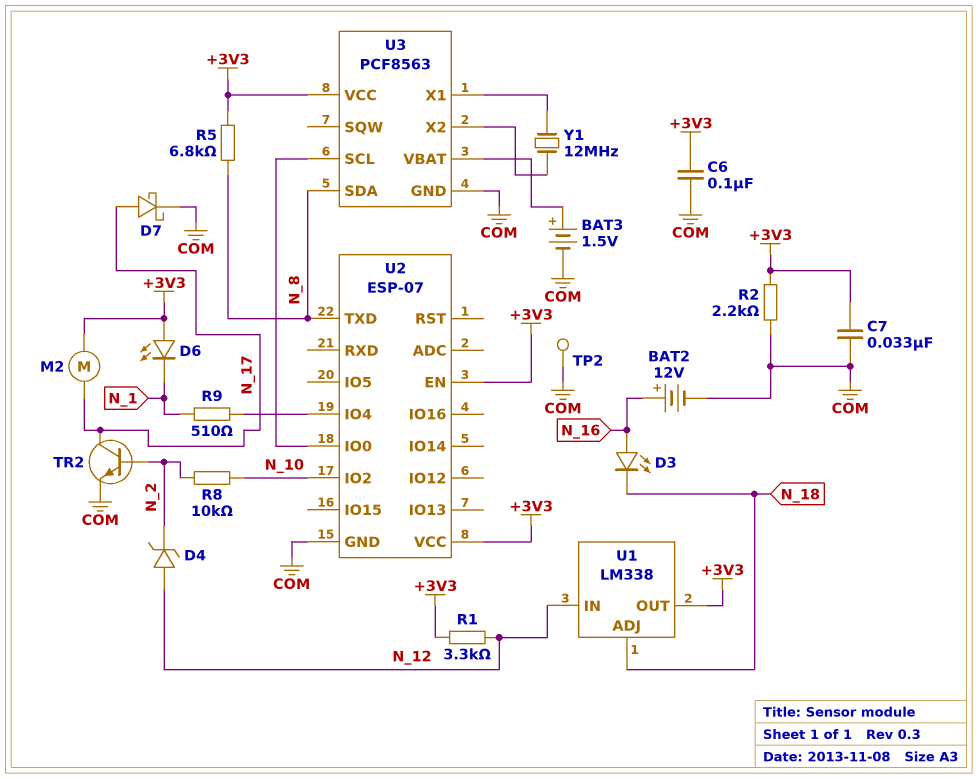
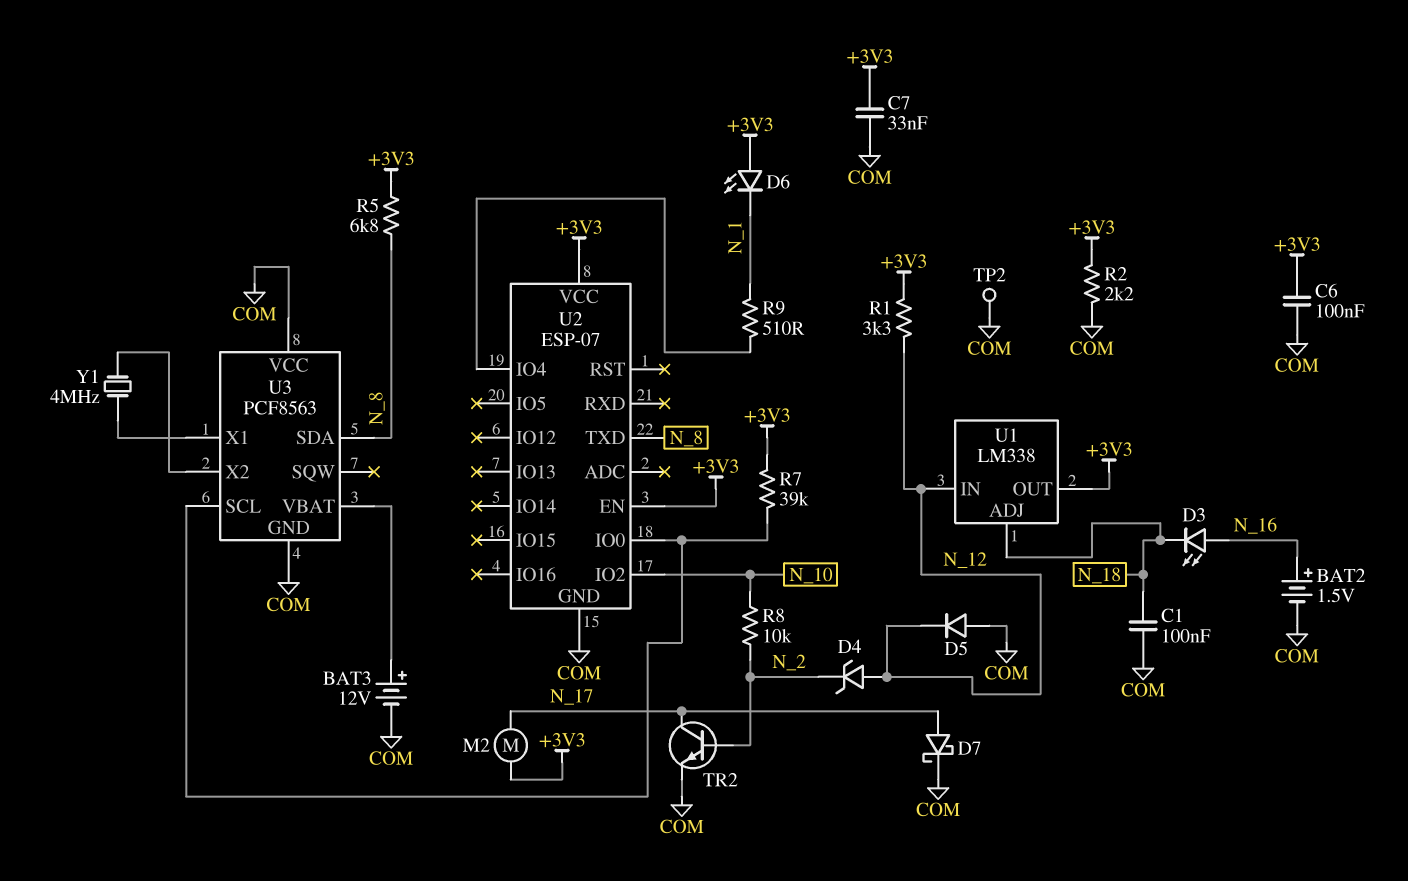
BAT2: 12V (plus N_16, minus COM) -> 1.5V (plus N_16, minus COM)
BAT3: 1.5V (plus U3/VBAT, minus COM) -> 12V (plus U3/VBAT, minus COM)
C1: none -> 100nF (COM, N_18)
D5: none -> diode (A COM, K N_12)
R7: none -> 39k (+3V3, U2/IO0)
U3 pin VCC: +3V3 -> COM
Y1: 12MHz (U3/X1, U3/X2) -> 4MHz (U3/X1, U3/X2)

